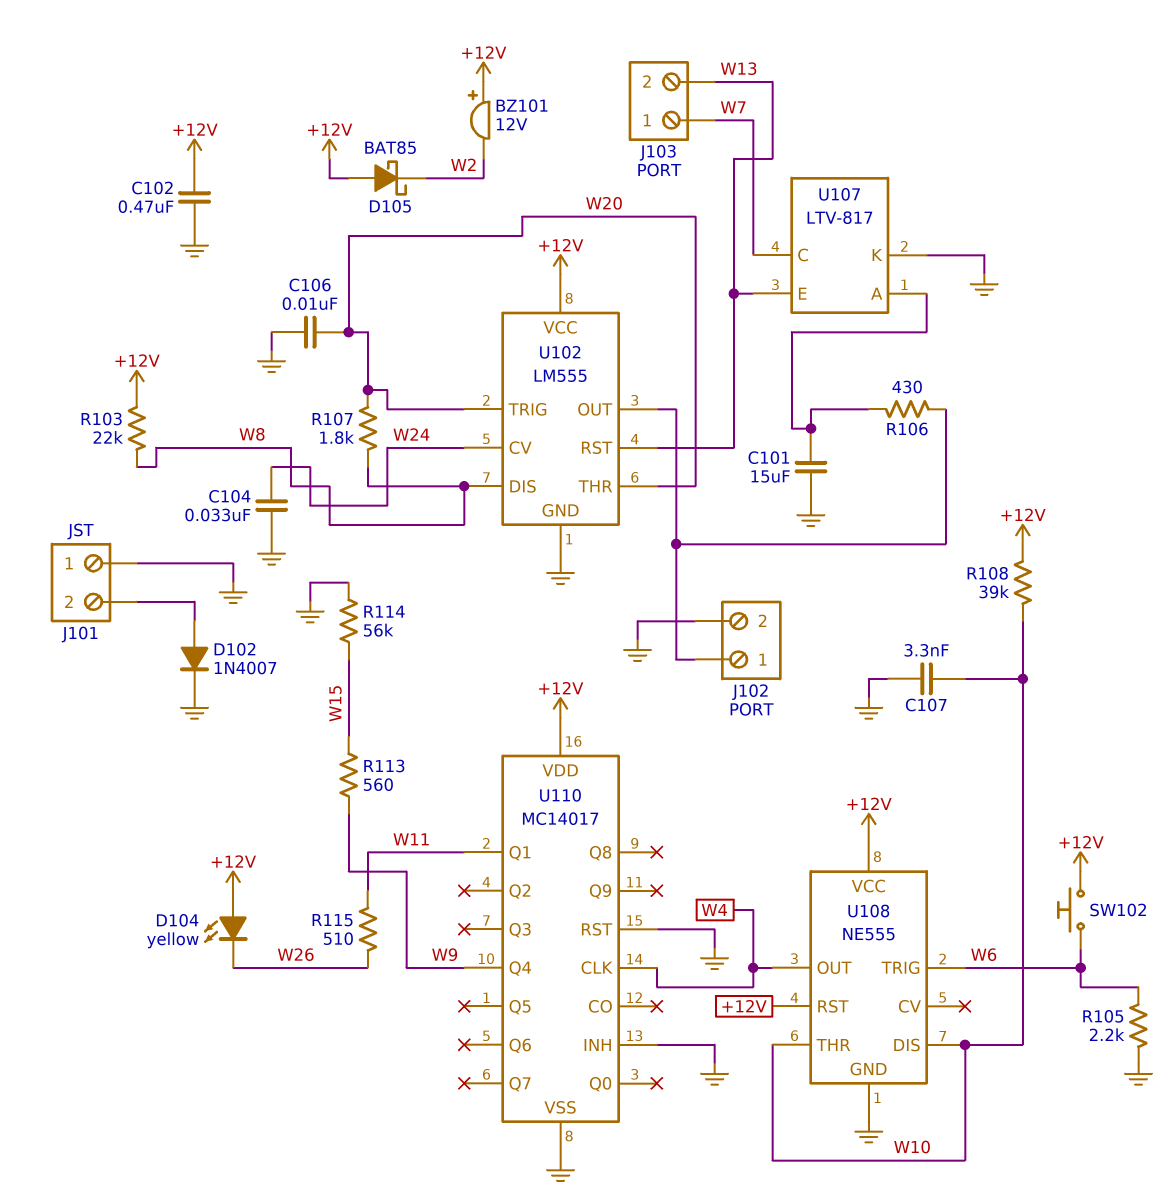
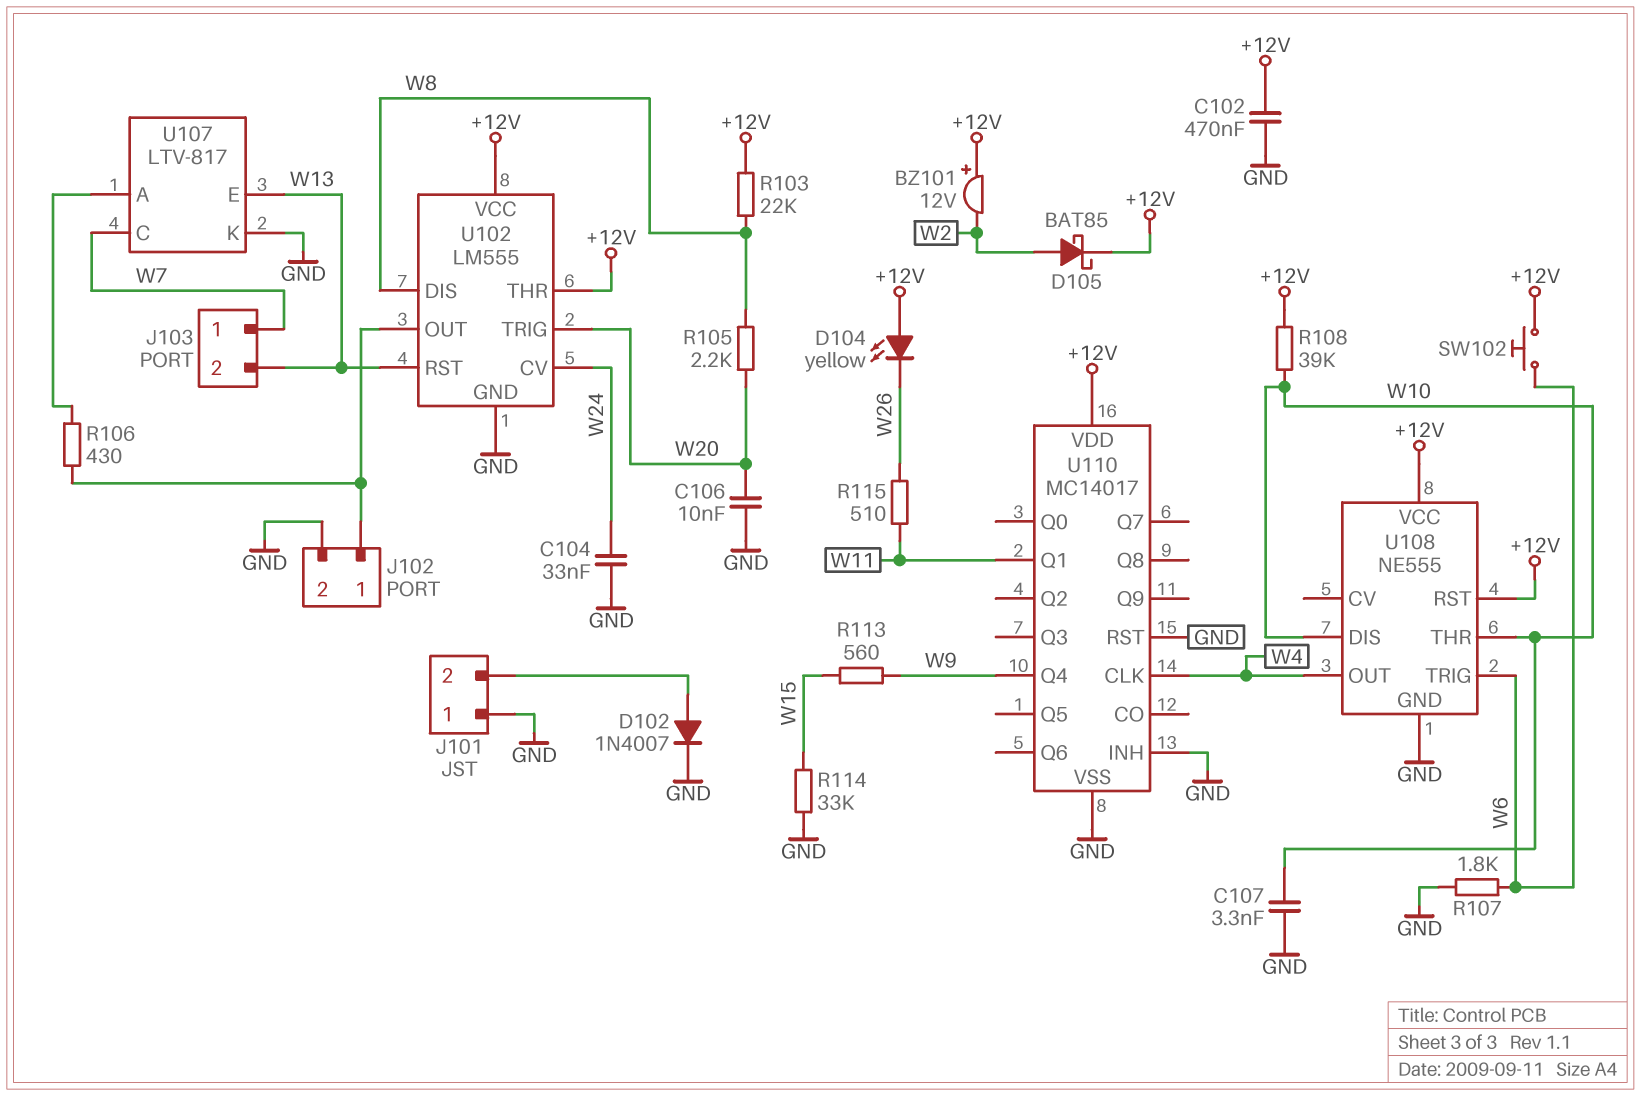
C101: 15uF (GND, U107/A) -> none
D105: schottky BAT85 (A +12V, K W2) -> schottky BAT85 (A W2, K +12V)
R105: 2.2k (GND, W6) -> 2.2k (W8, W20)
R107: 1.8k (W8, W20) -> 1.8k (GND, W6)
R114: 56k (GND, W15) -> 33k (GND, W15)
U102 pin THR: W20 -> +12V

